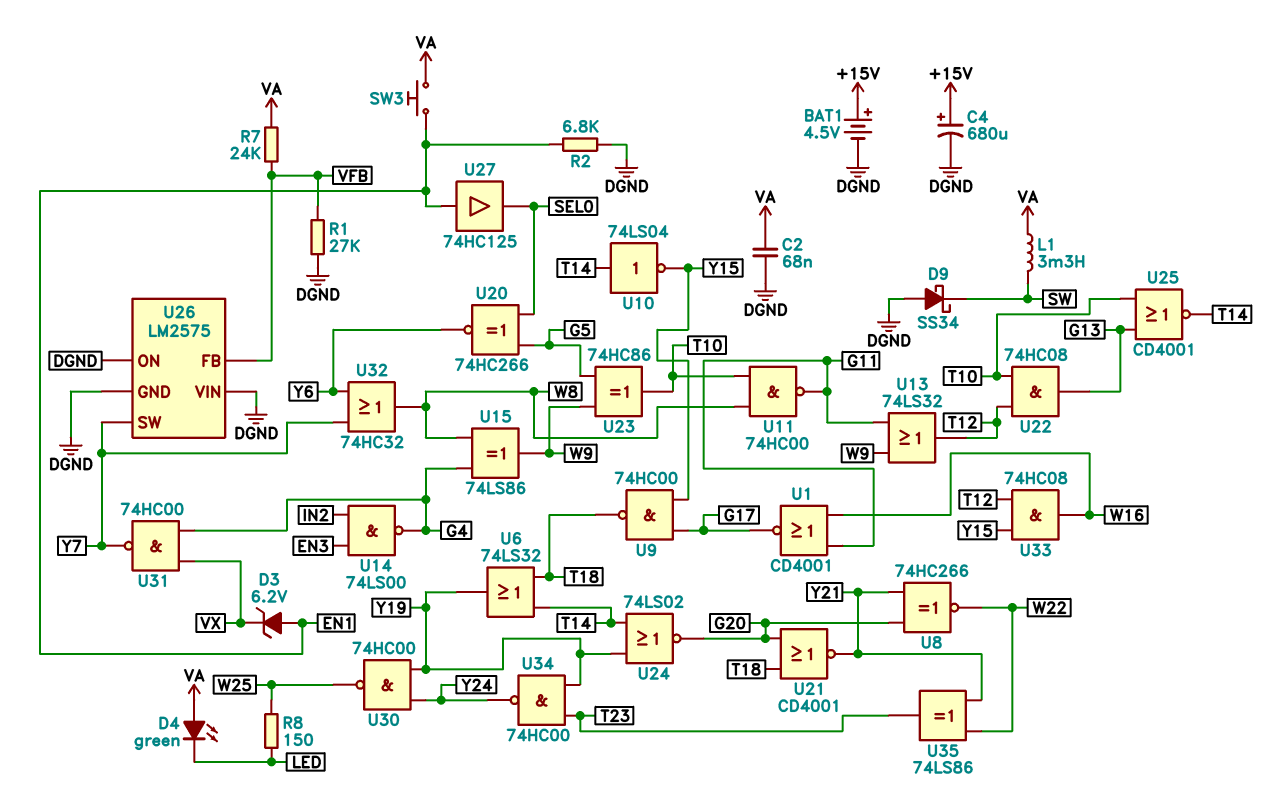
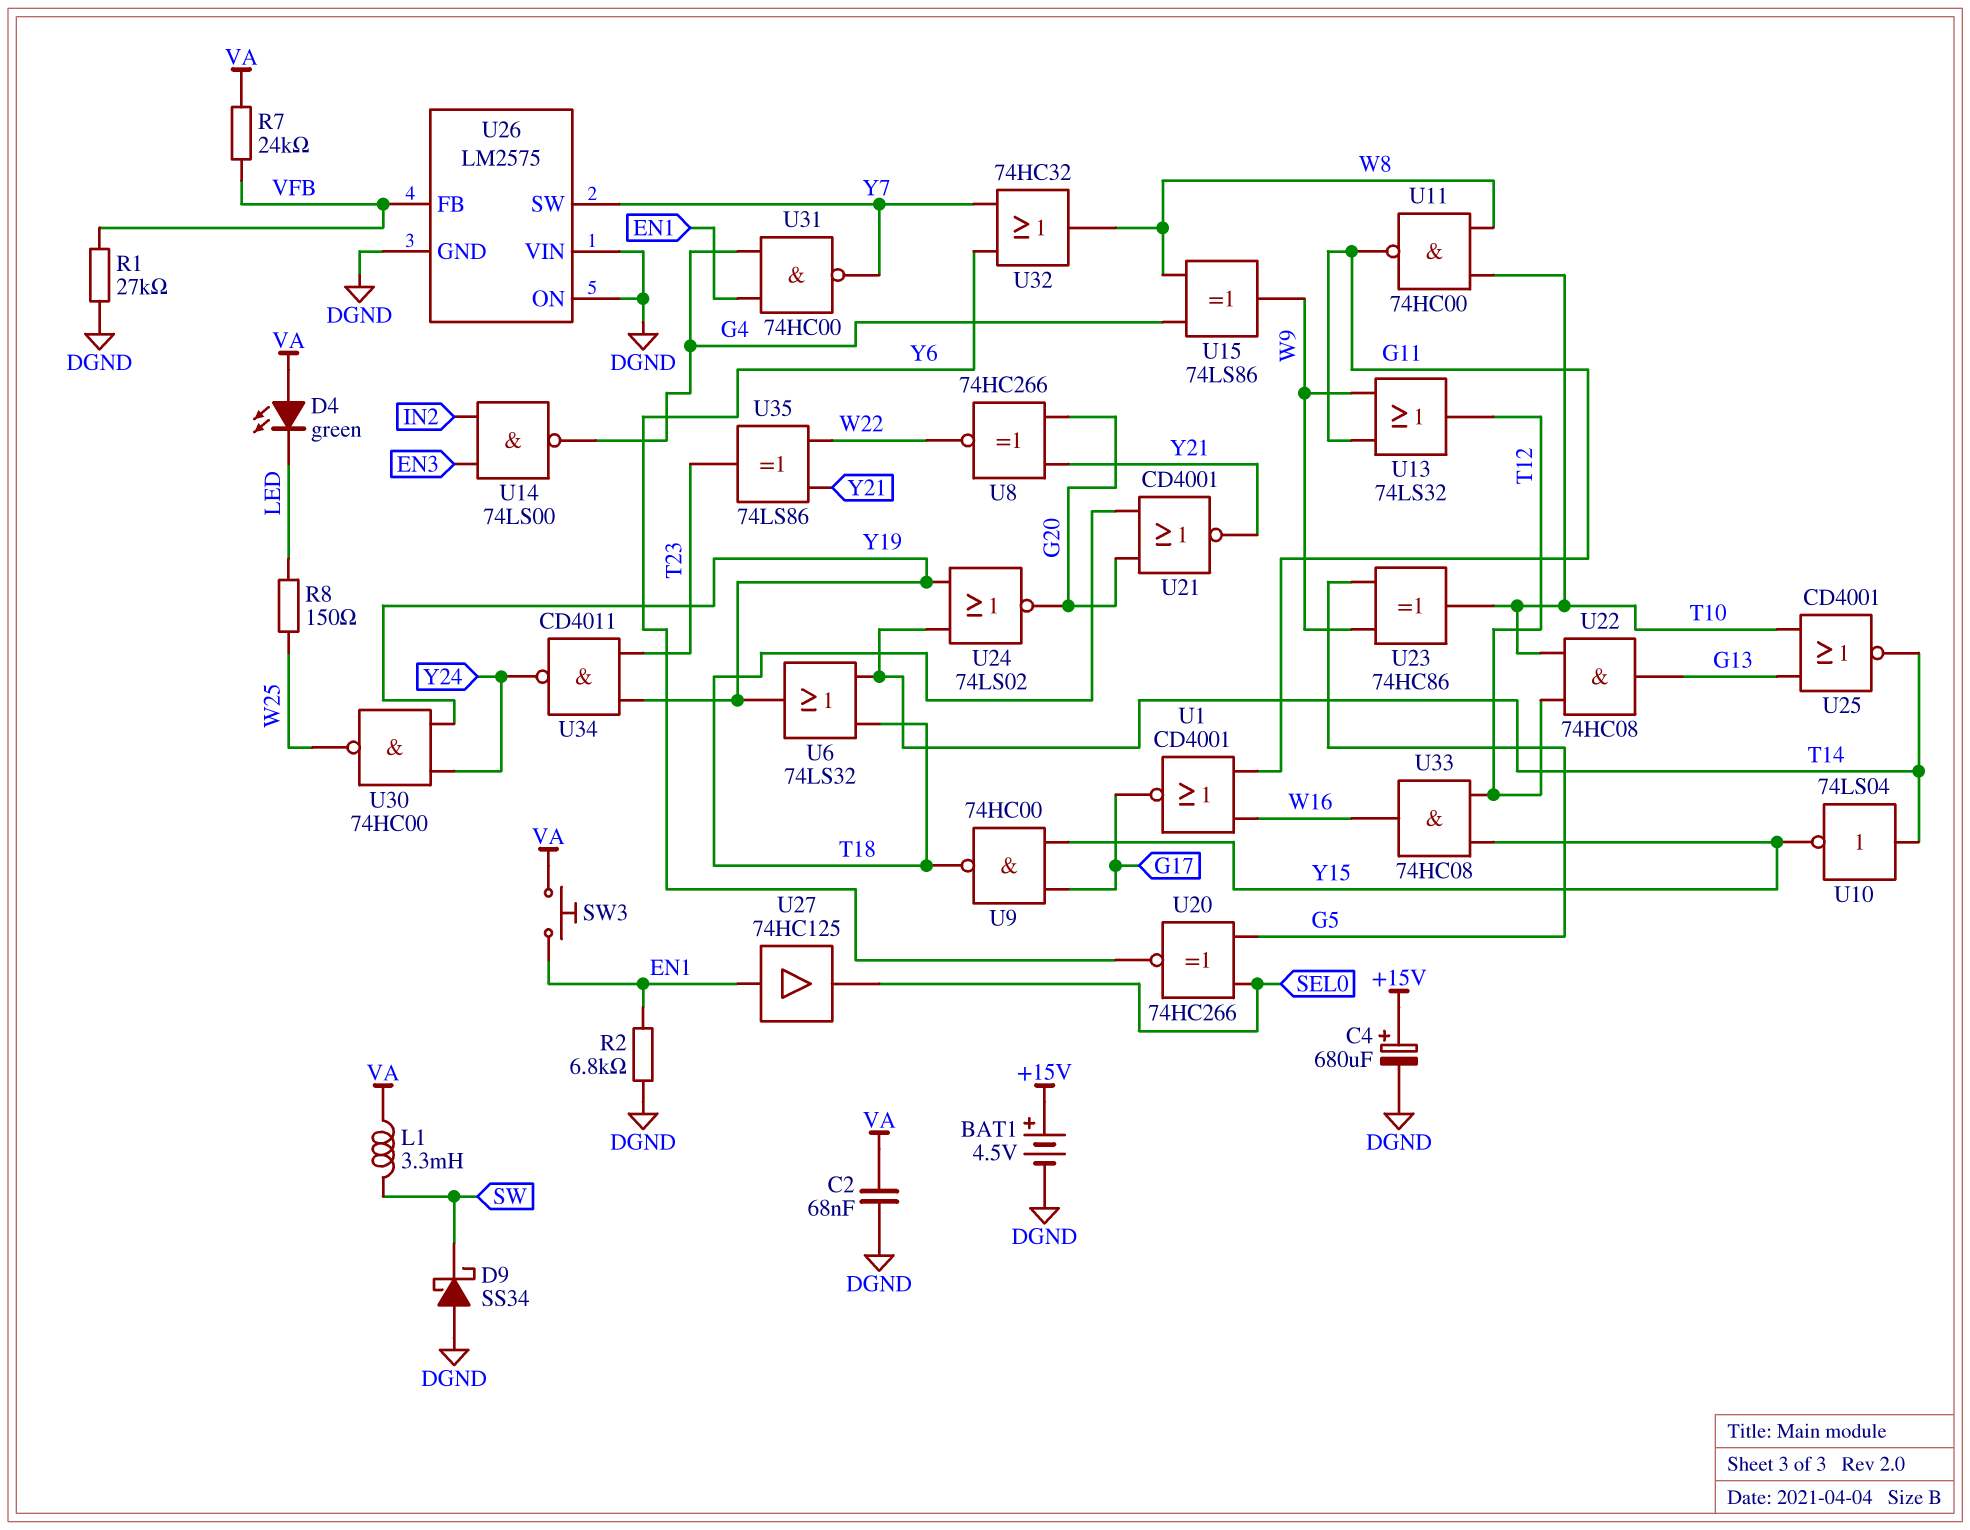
D3: zener 6.2V (A EN1, K VX) -> none
U31: NAND 74HC00 (in G4, in VX, out Y7) -> NAND 74HC00 (in EN1, in G4, out Y7)
U34: NAND 74HC00 (in T23, in Y19, out Y24) -> NAND CD4011 (in T23, in Y19, out Y24)

